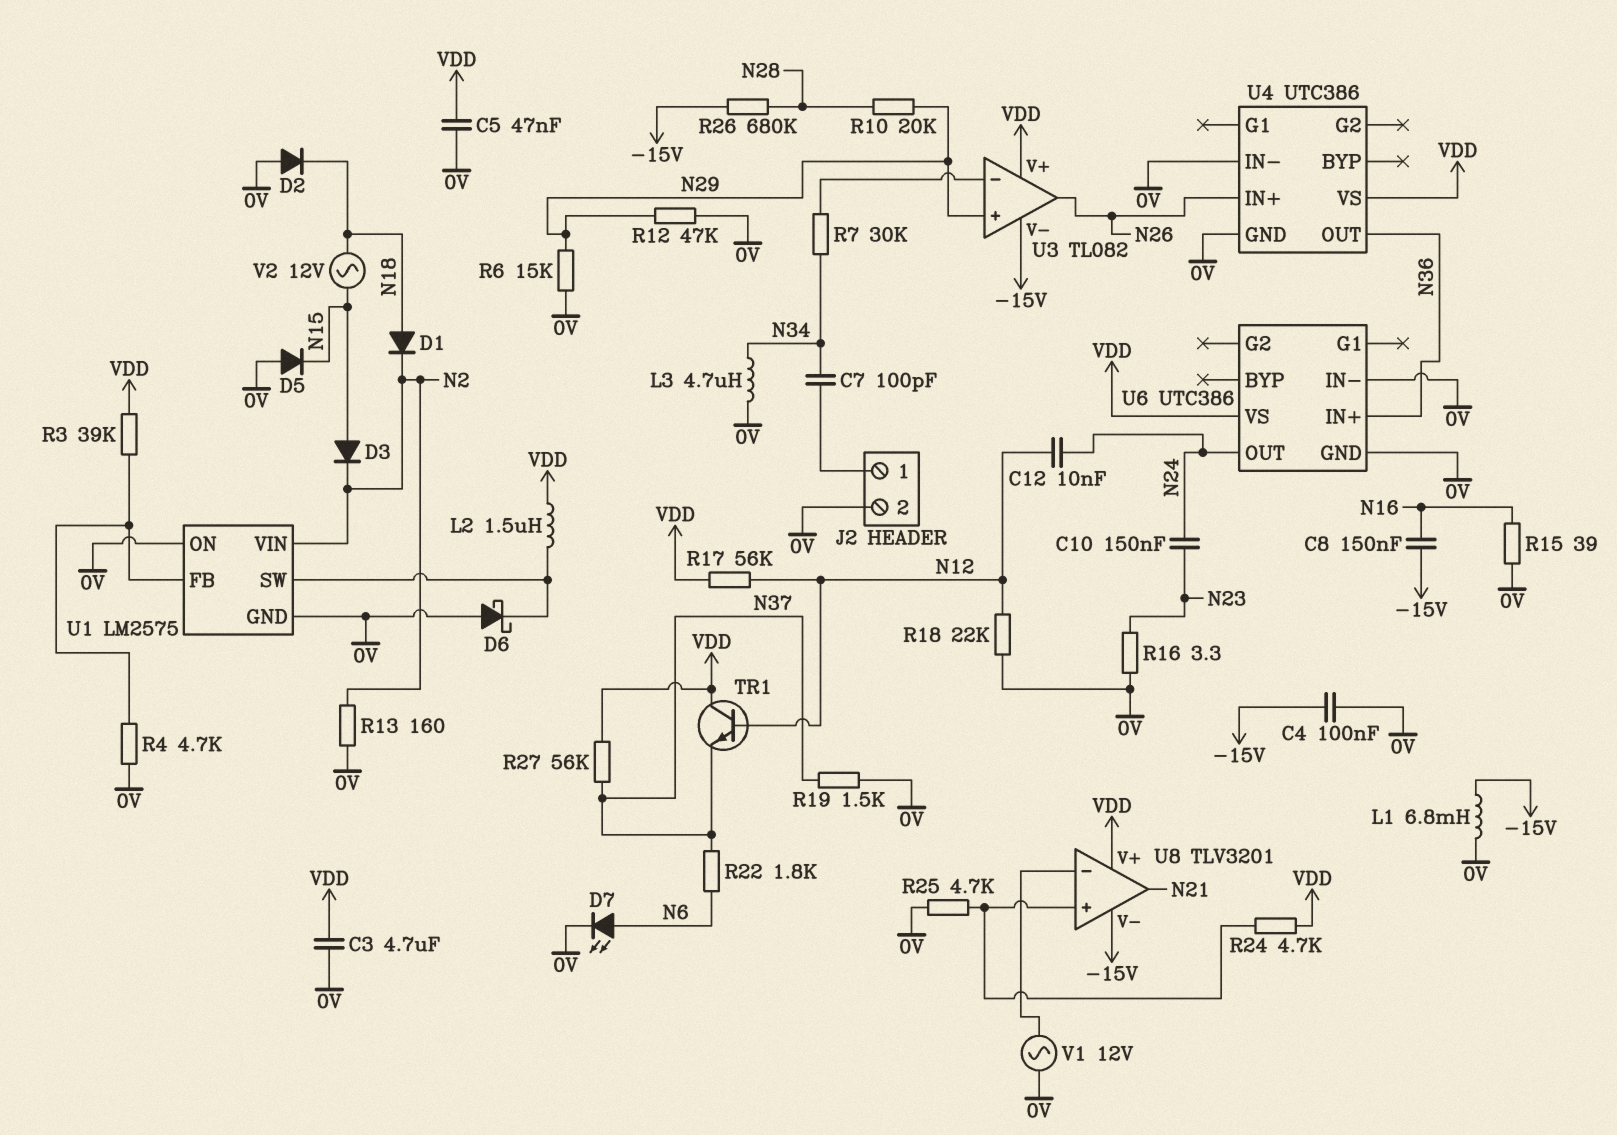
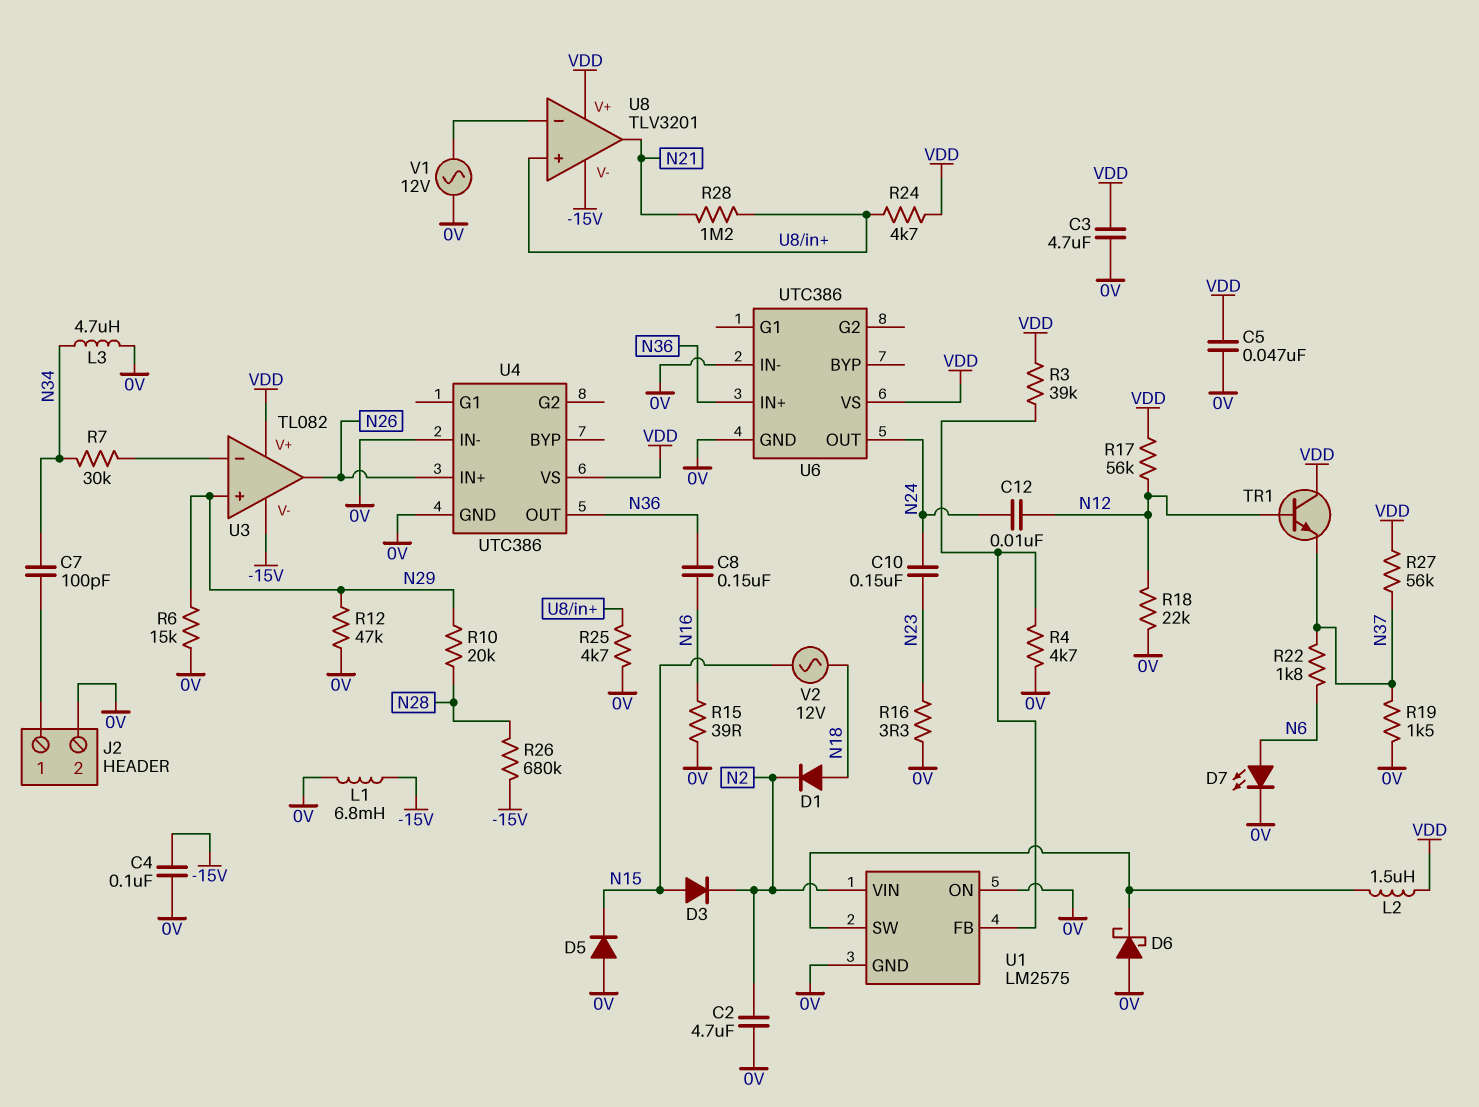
C2: none -> 4.7uF (0V, N2)
C8: 150nF (-15V, N16) -> 150nF (N16, N36)
D2: diode (A 0V, K N18) -> none
R13: 160 (0V, N2) -> none
R28: none -> 1.2M (N21, U8/in+)

